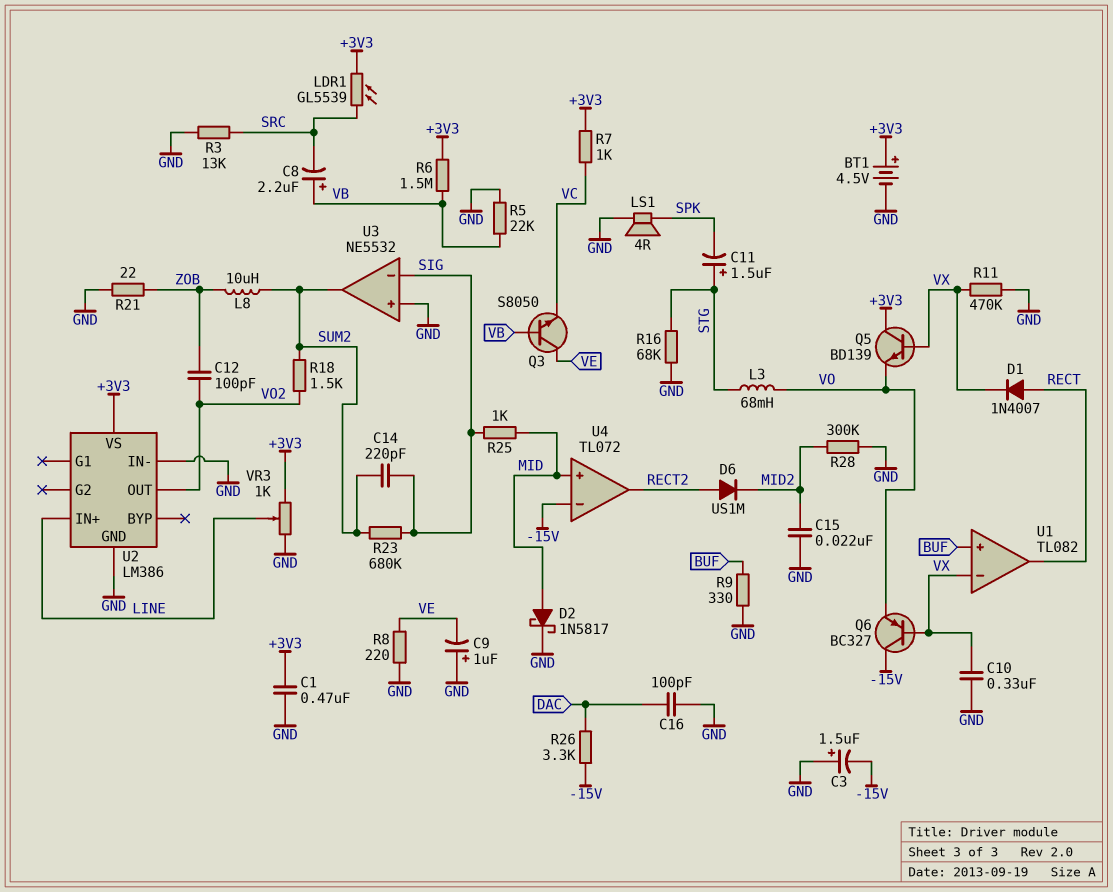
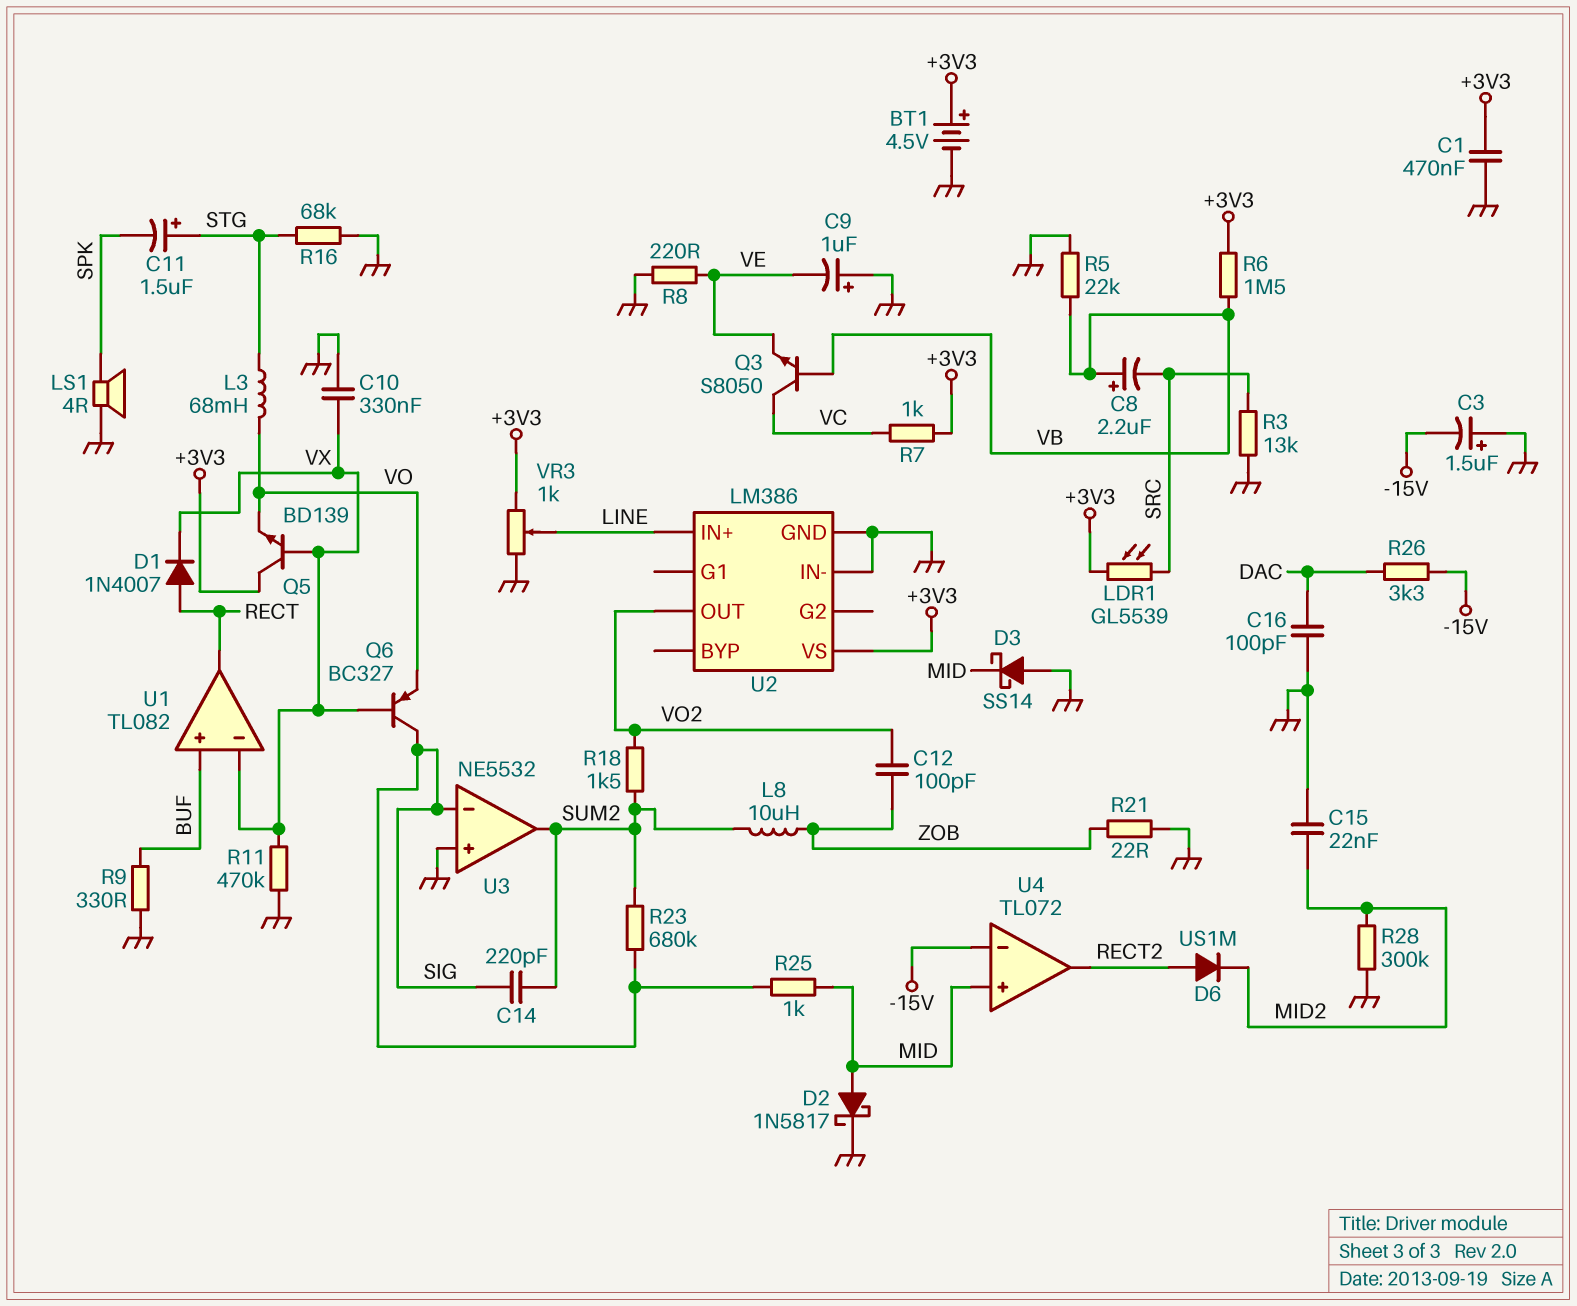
D3: none -> schottky SS14 (A GND, K MID)
Q3: NPN S8050 (B VB, C VE, E VC) -> NPN S8050 (B VB, C VC, E VE)
Q6: PNP BC327 (B VX, C -15V, E VO) -> PNP BC327 (B VX, C SIG, E VO)

